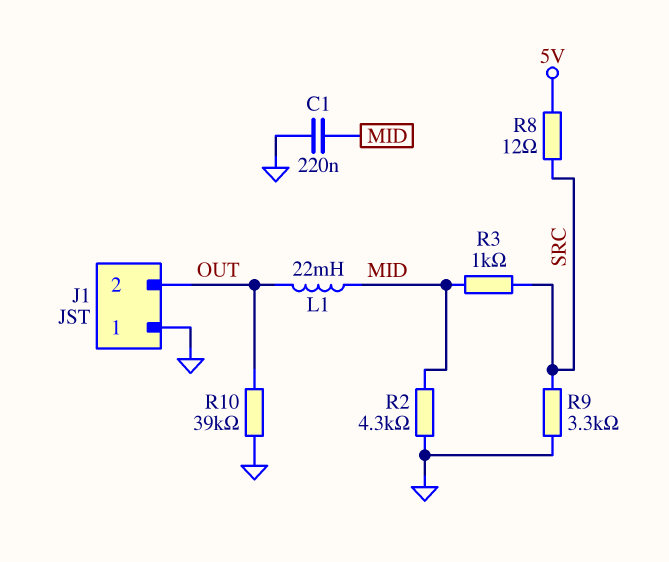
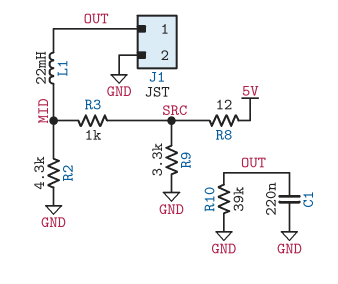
C1: 220nF (GND, MID) -> 220nF (GND, OUT)
J1 pin 1: GND -> OUT
J1 pin 2: OUT -> GND

